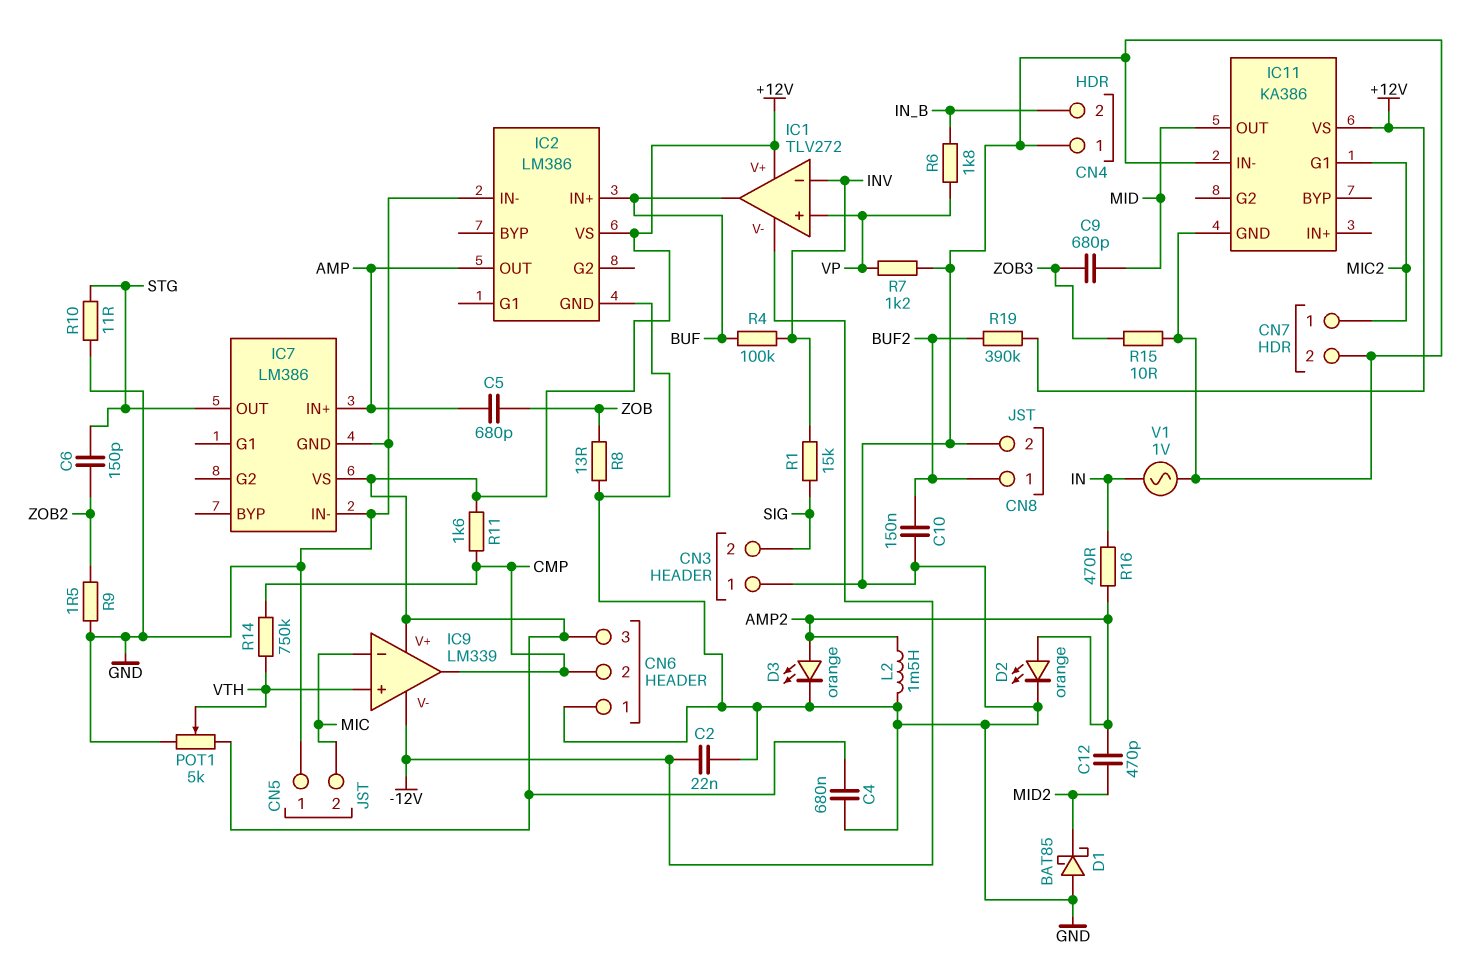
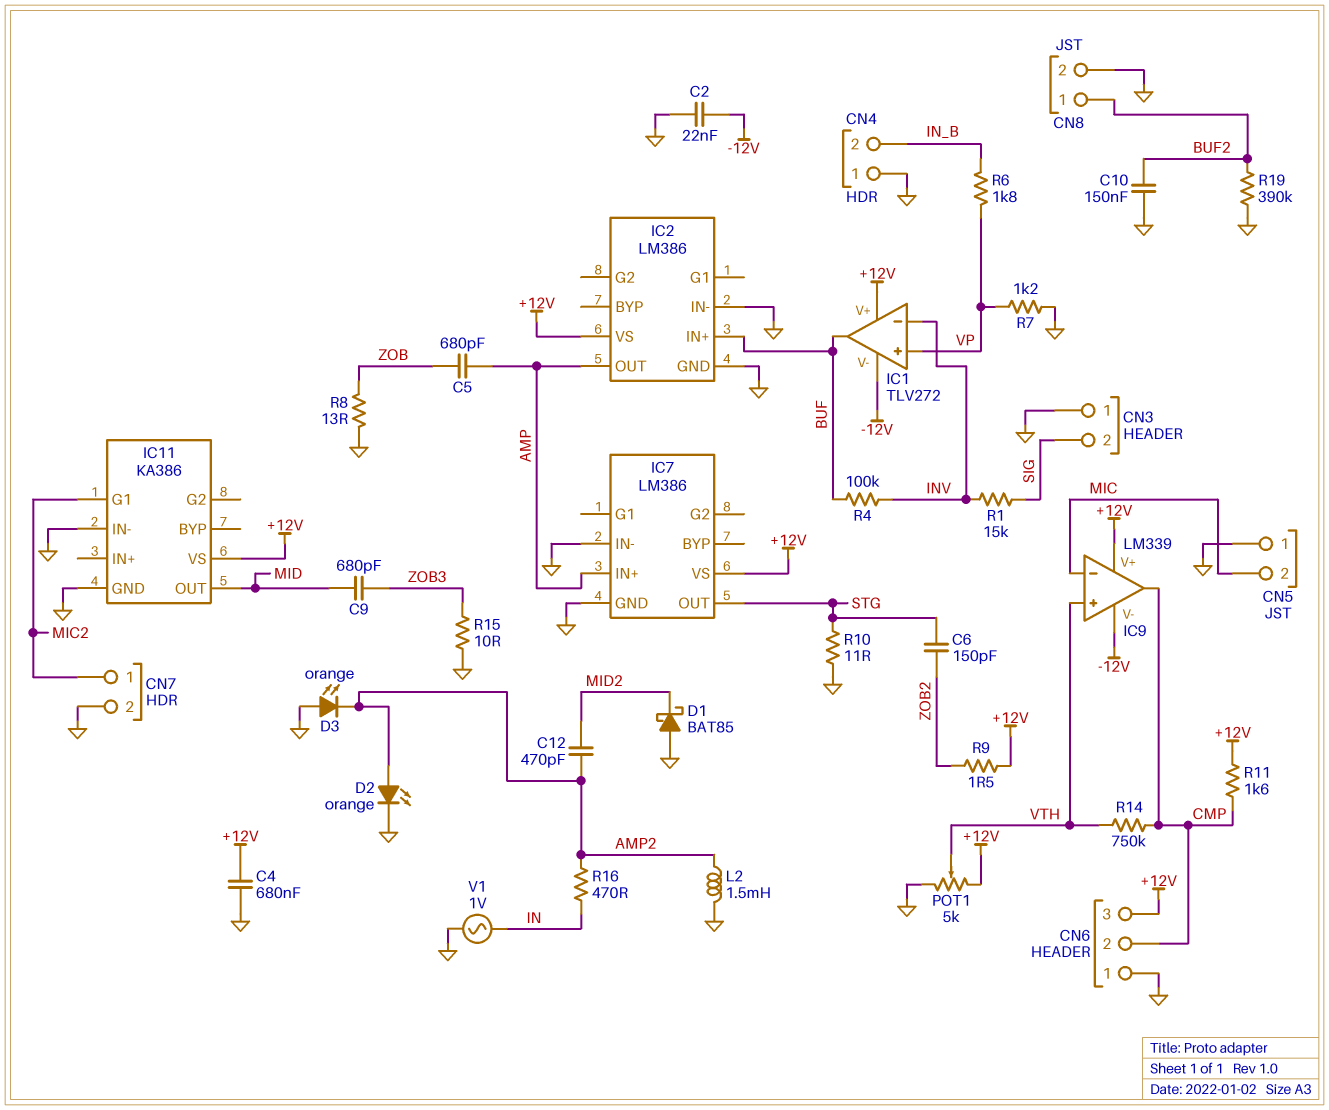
D3: LED orange (A AMP2, K GND) -> LED orange (A GND, K AMP2)
R9: 1.5 (GND, ZOB2) -> 1.5 (+12V, ZOB2)
R19: 390k (+12V, BUF2) -> 390k (BUF2, GND)

